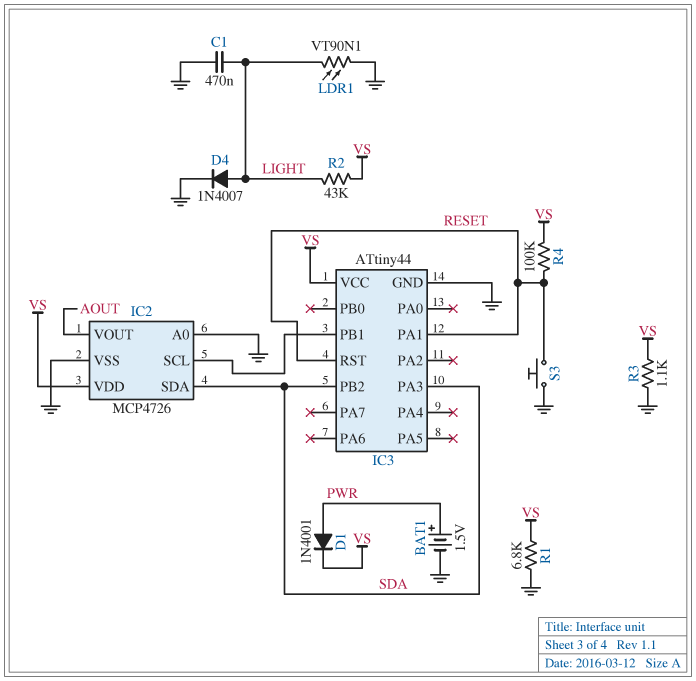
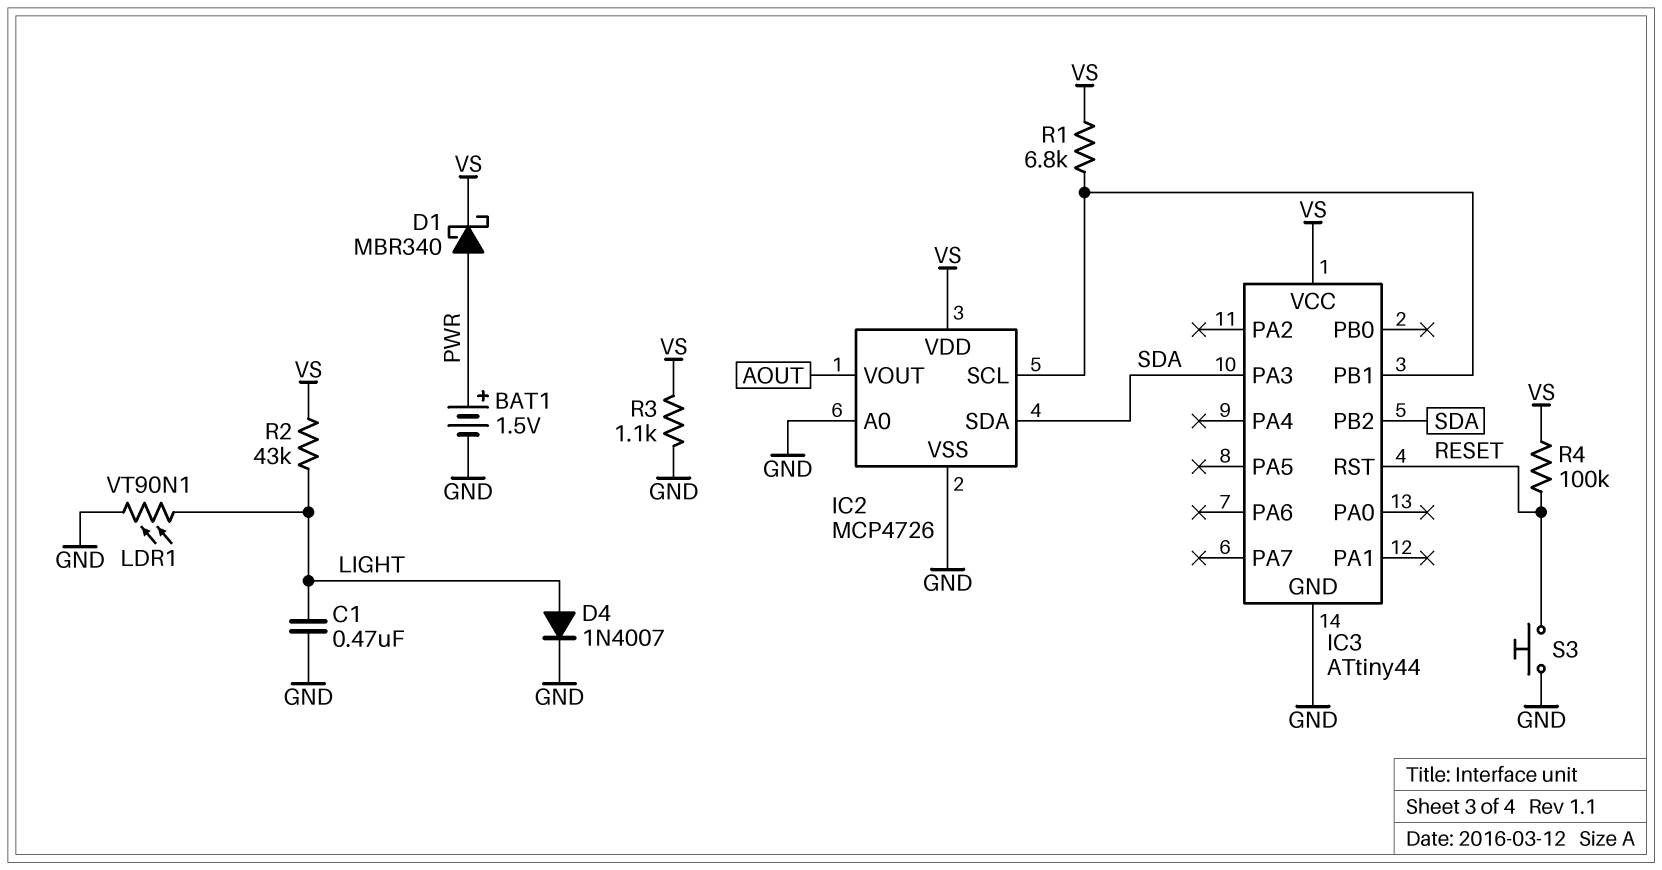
D1: diode 1N4001 (A PWR, K VS) -> schottky MBR340 (A PWR, K VS)
IC3 pin PA1: RESET -> none
R1: 6.8k (GND, VS) -> 6.8k (IC2/SCL, VS)

